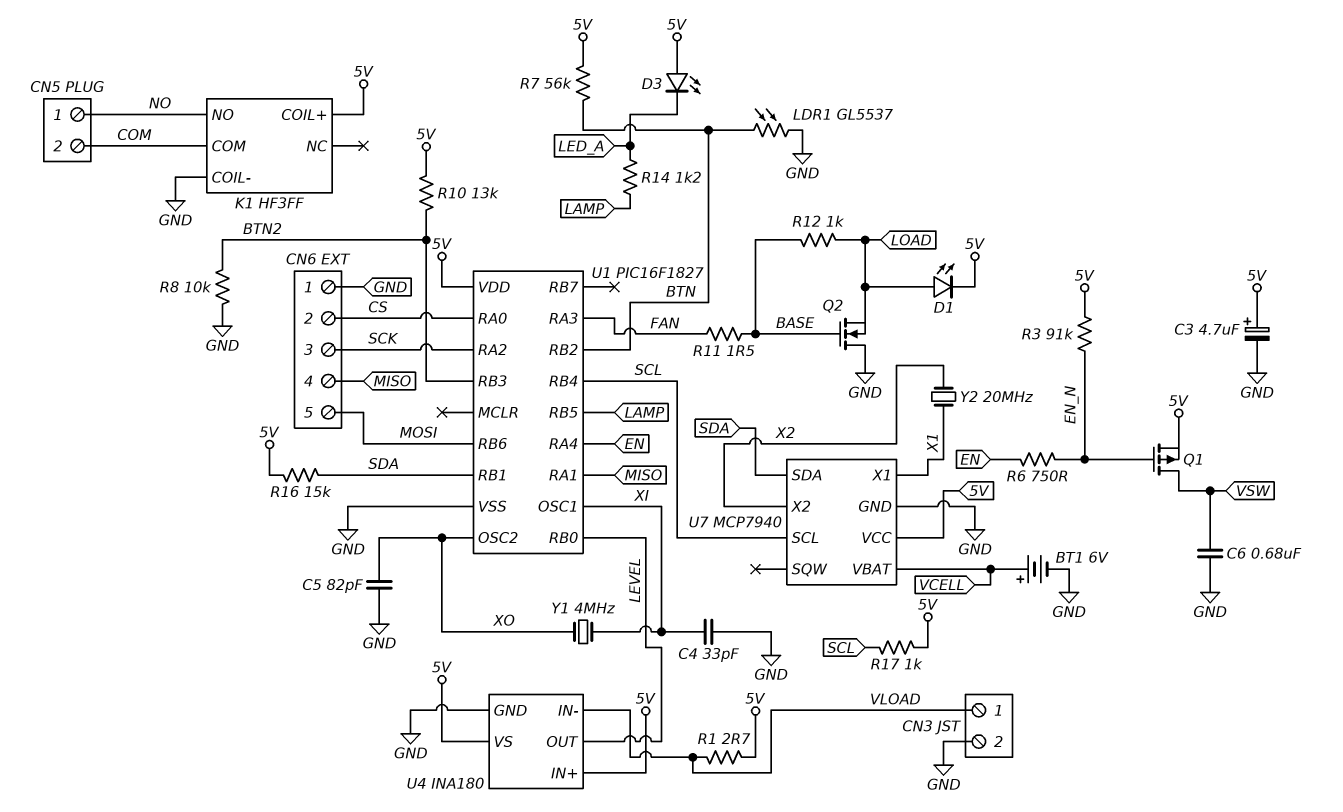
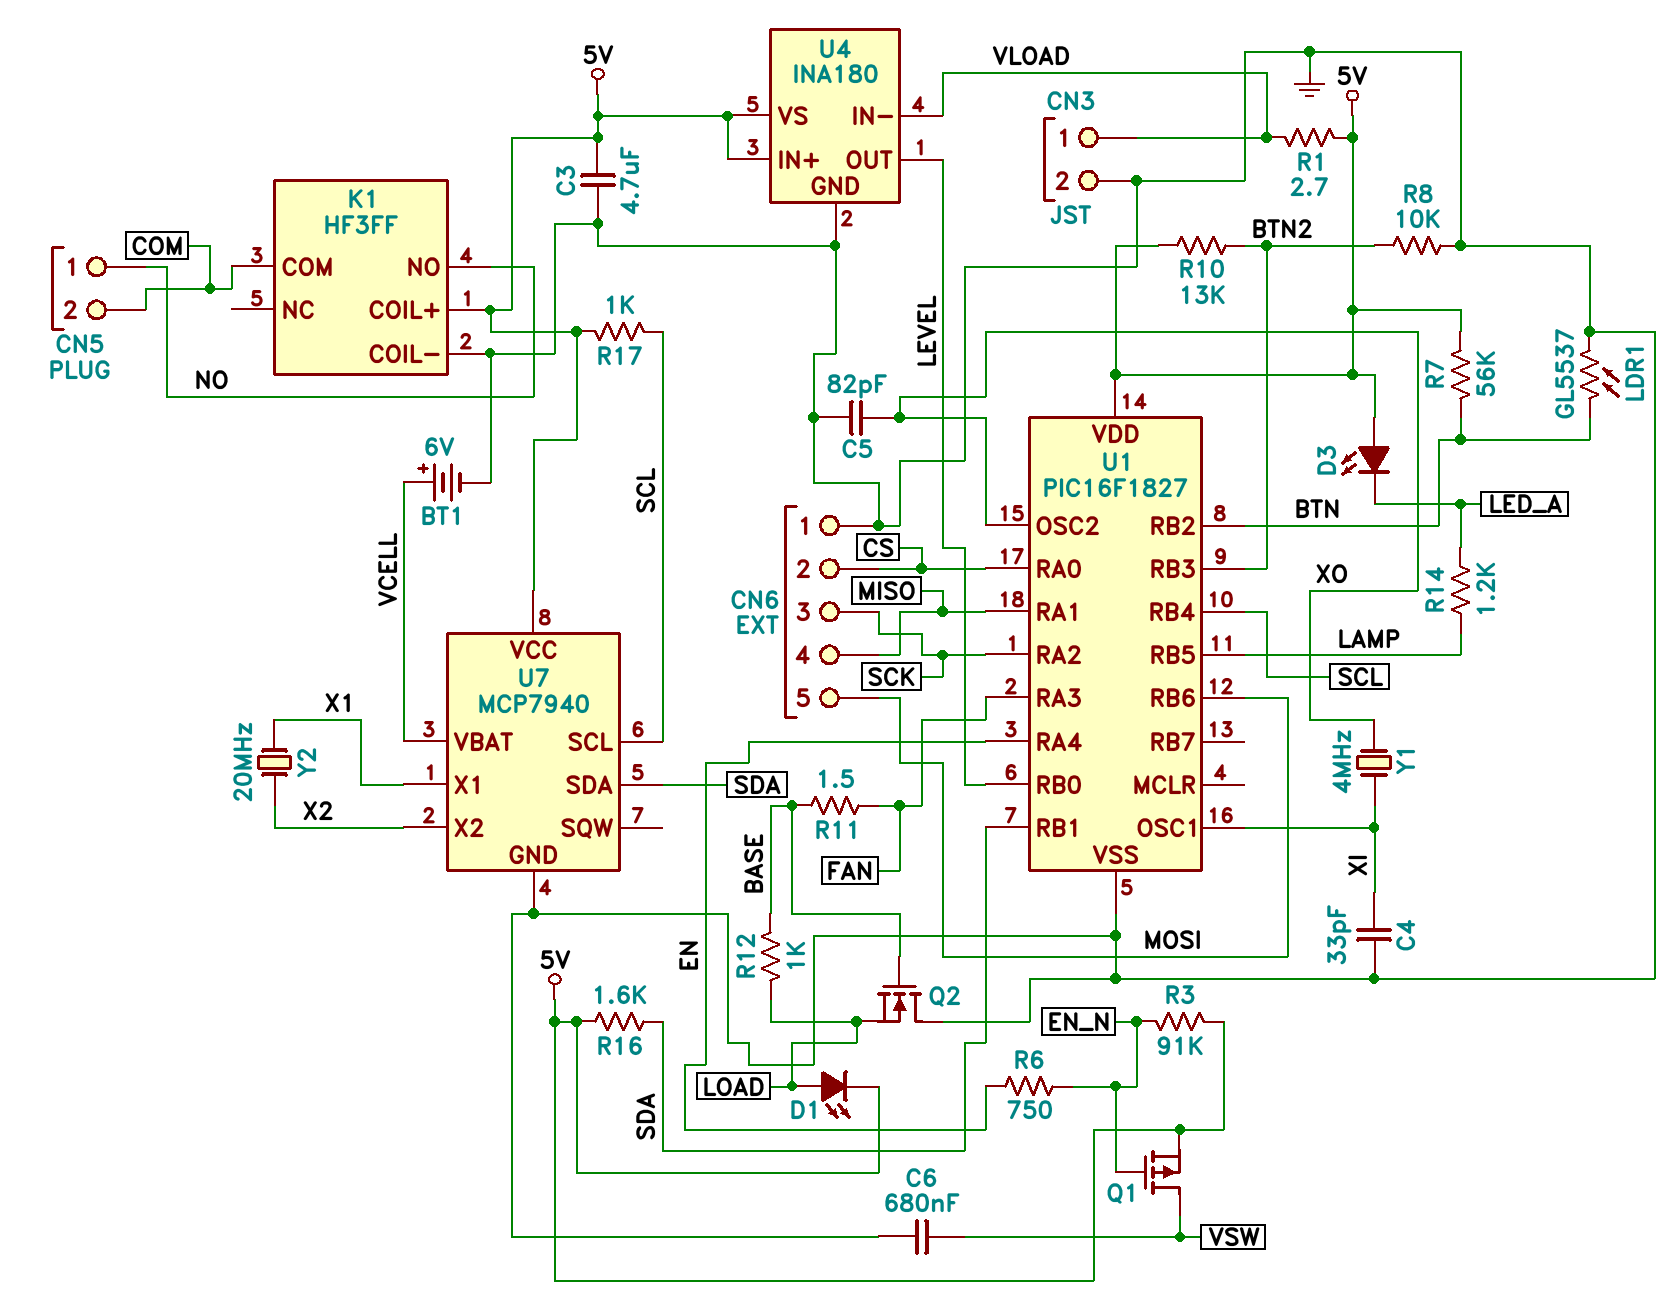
C3: 4.7uF (plus 5V, minus GND) -> 4.7uF (5V, GND)
R16: 15k (5V, SDA) -> 1.6k (5V, SDA)

